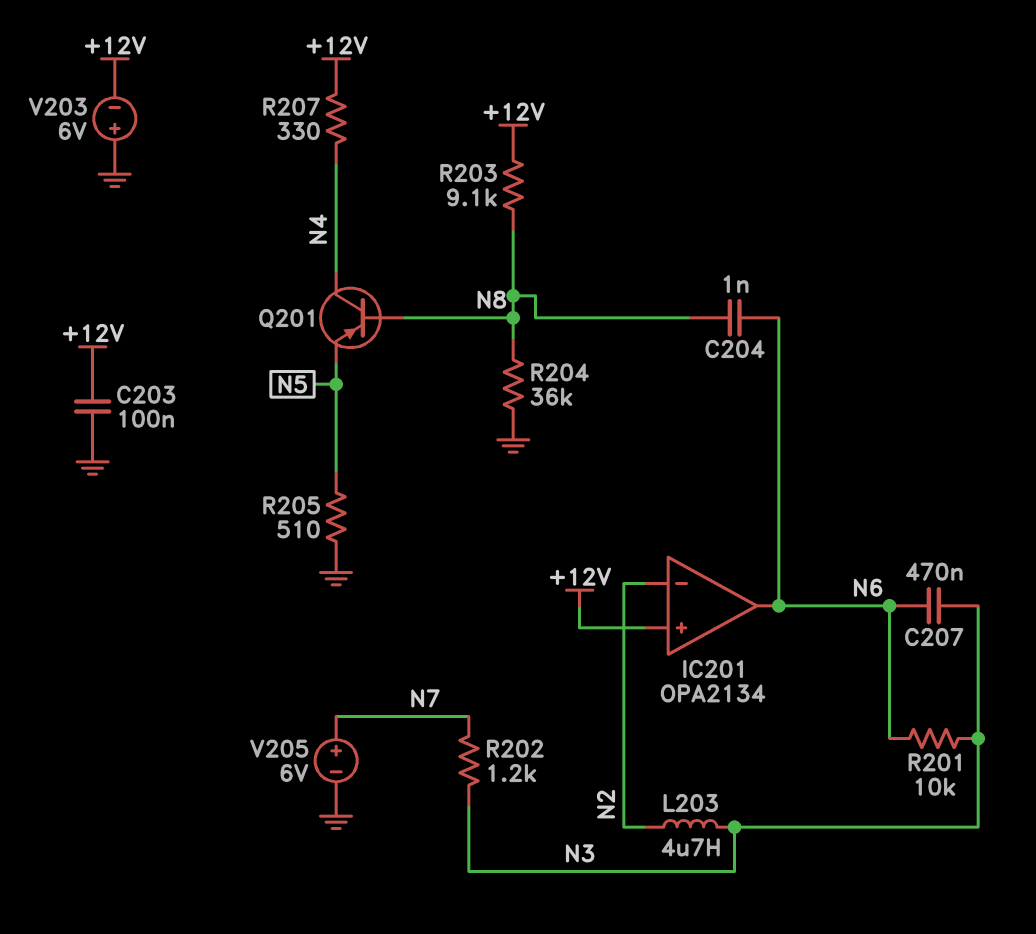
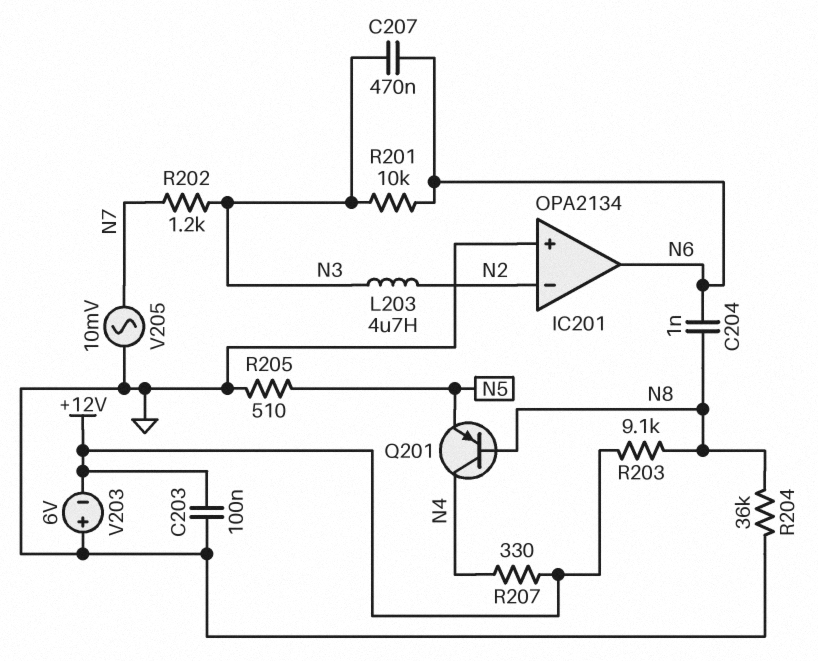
IC201 pin in+: +12V -> GND
V205: 6V (plus N7, minus GND) -> AC 10mV (GND, N7)

